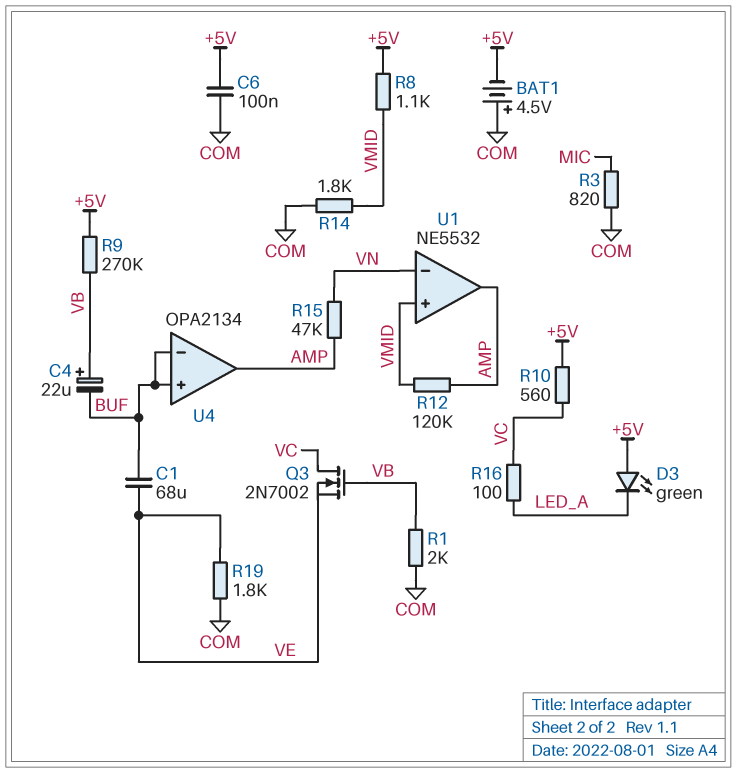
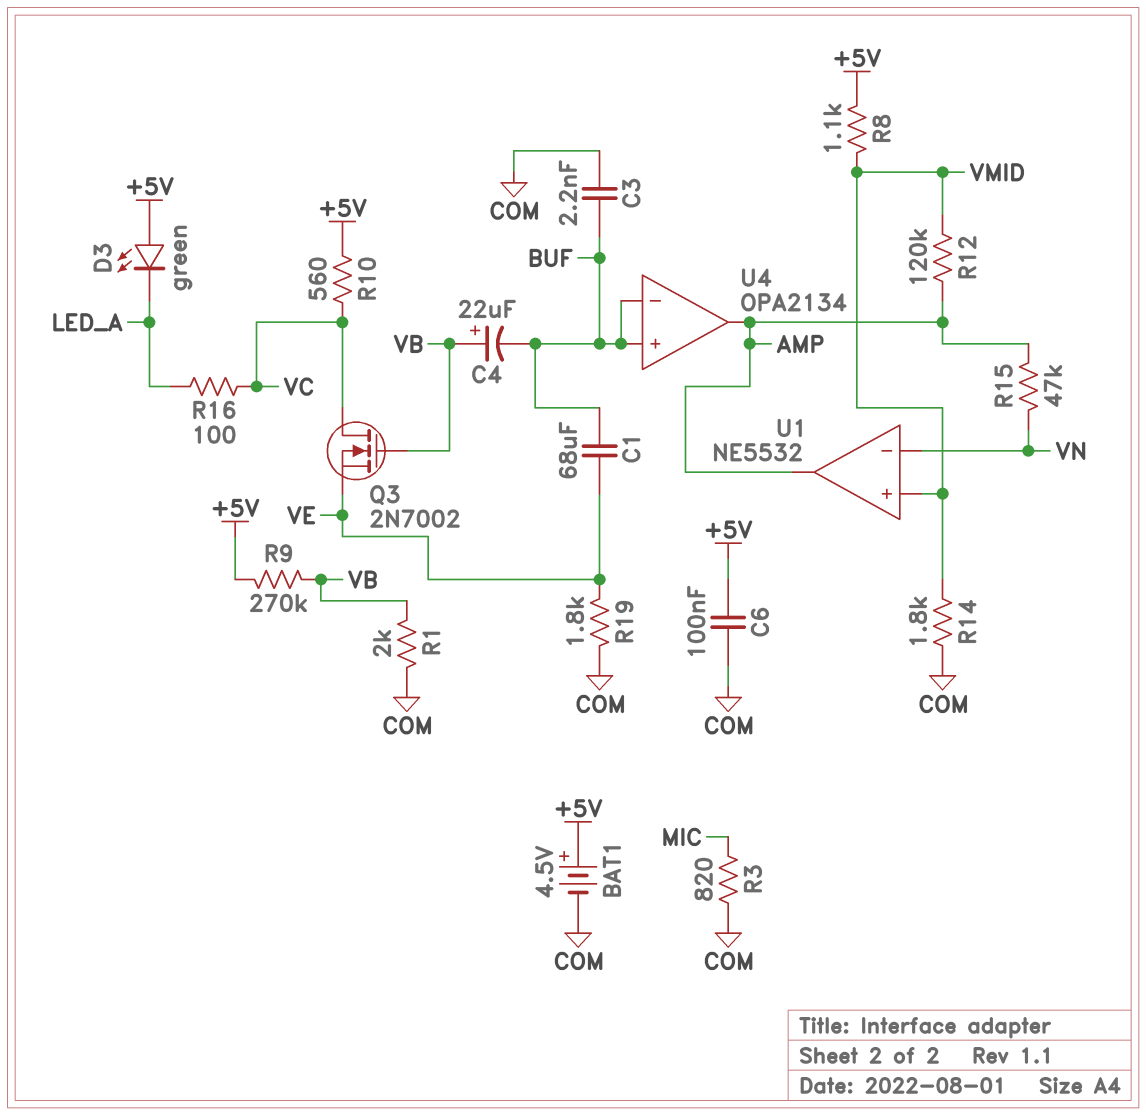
BAT1: 4.5V (plus COM, minus +5V) -> 4.5V (plus +5V, minus COM)
C3: none -> 2.2nF (BUF, COM)

